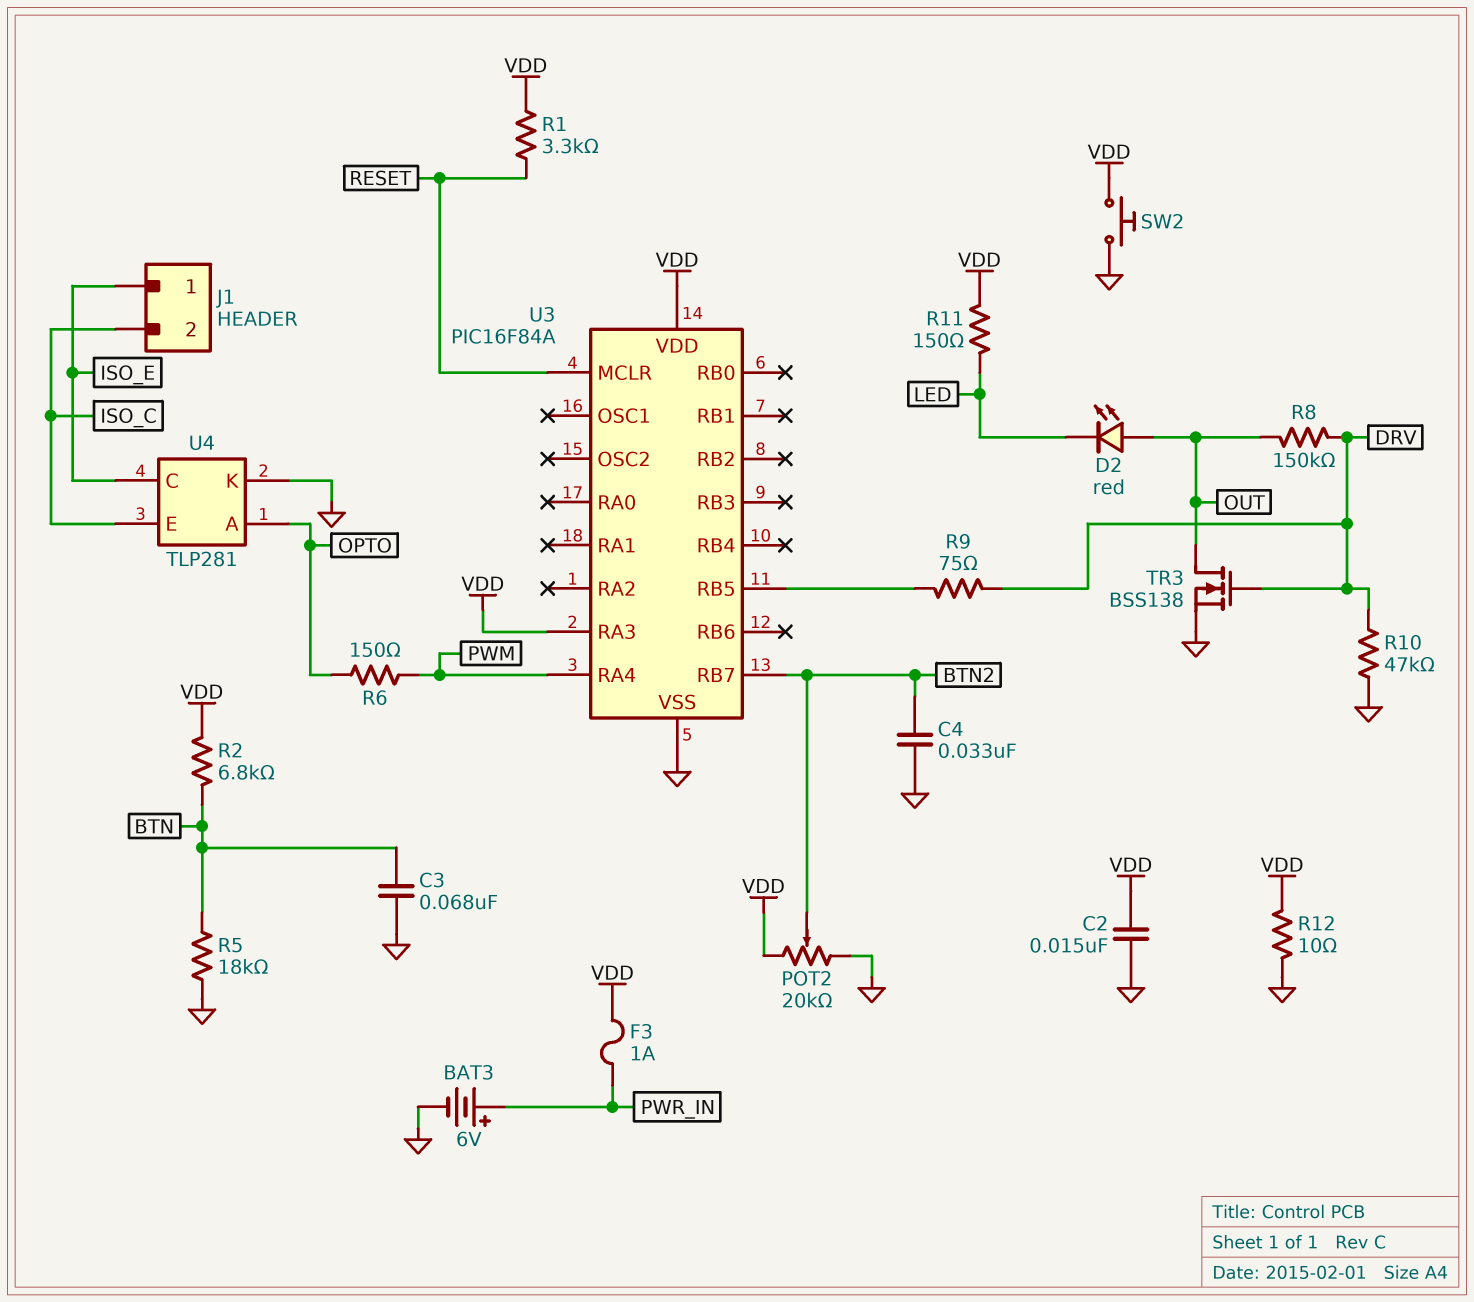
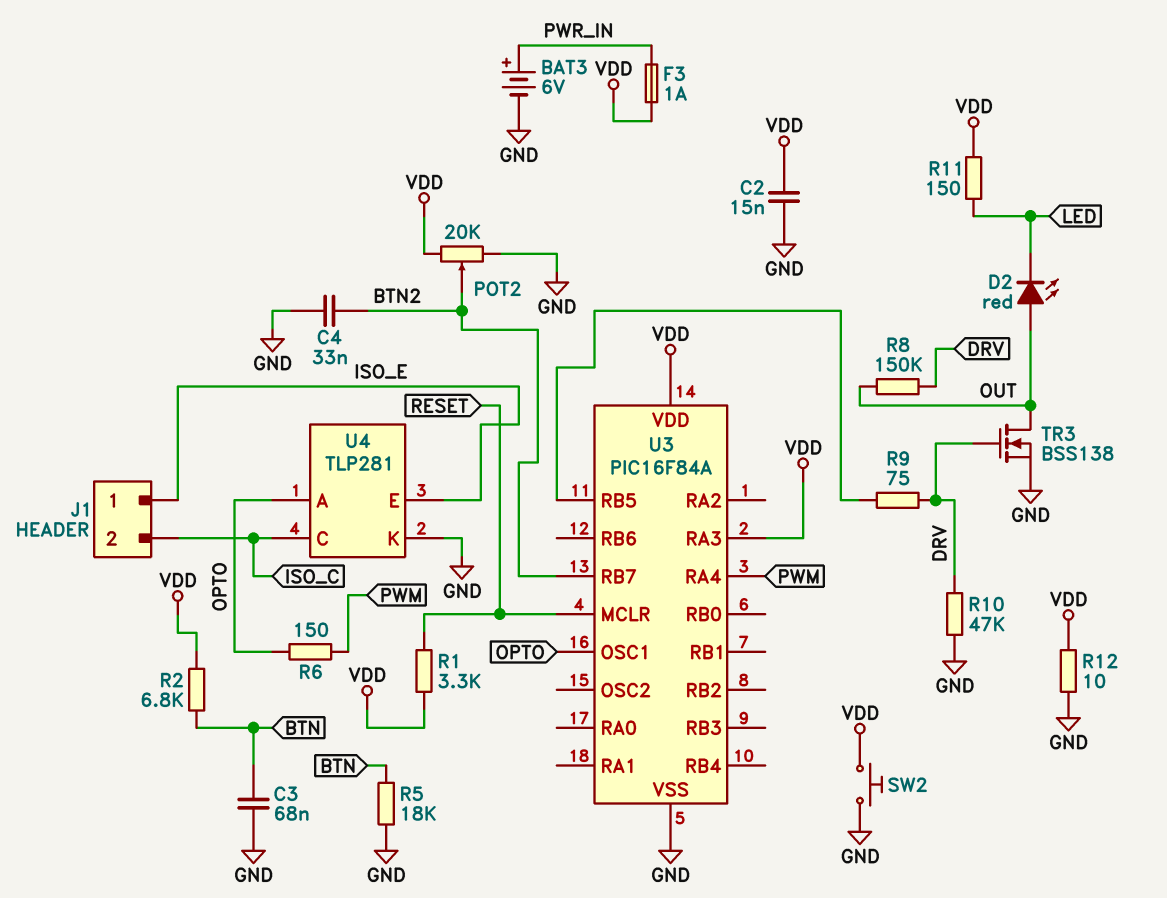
U3 pin OSC1: none -> OPTO
U4 pin C: ISO_E -> ISO_C
U4 pin E: ISO_C -> ISO_E

